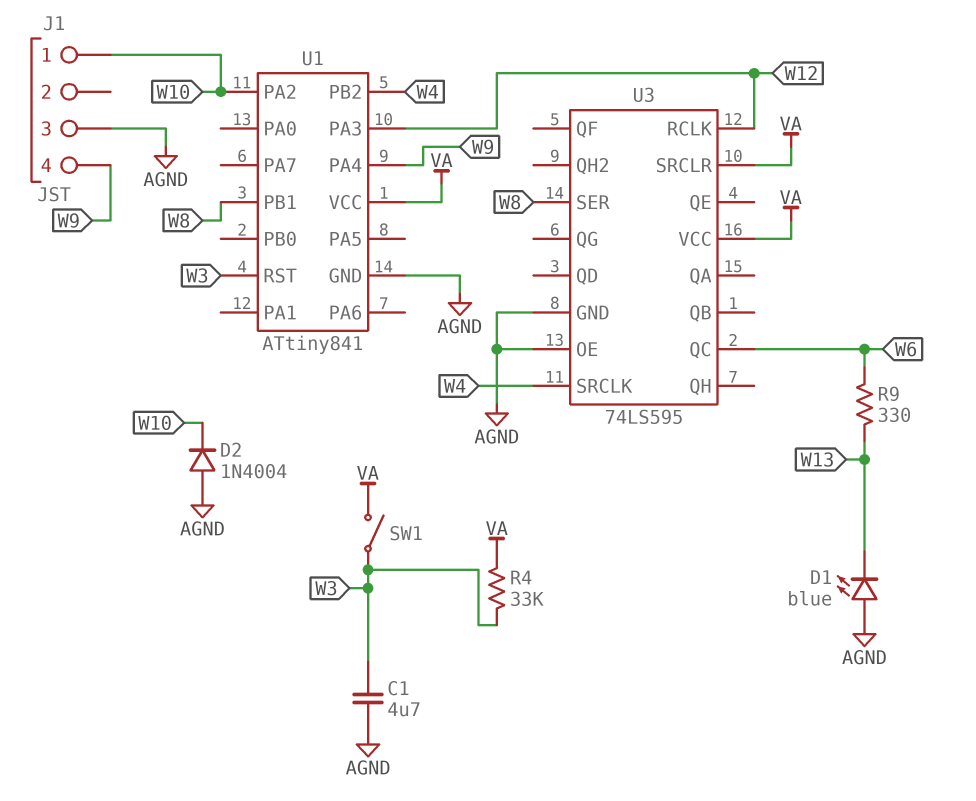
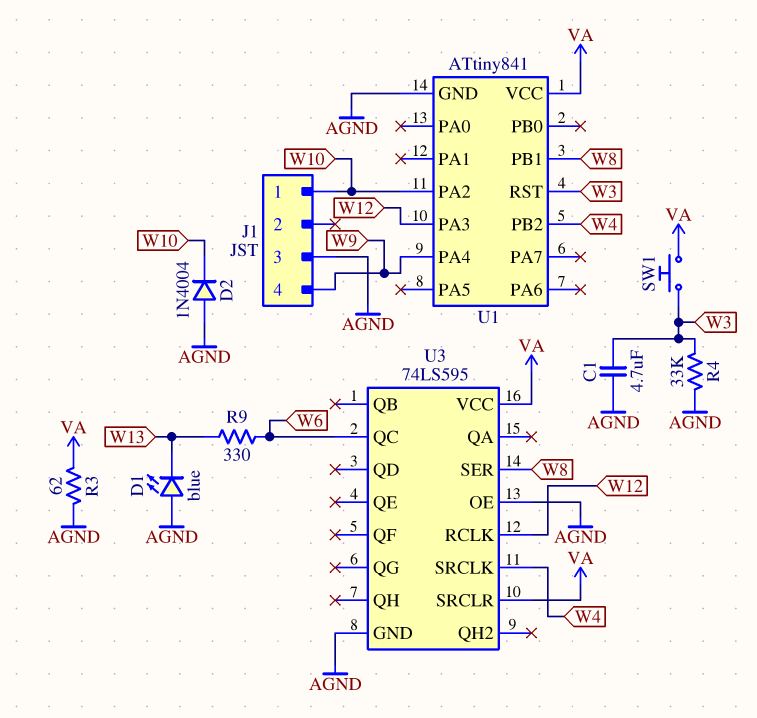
R3: none -> 62 (AGND, VA)
R4: 33k (VA, W3) -> 33k (AGND, W3)
SW1: switch (VA, W3) -> button (VA, W3)

